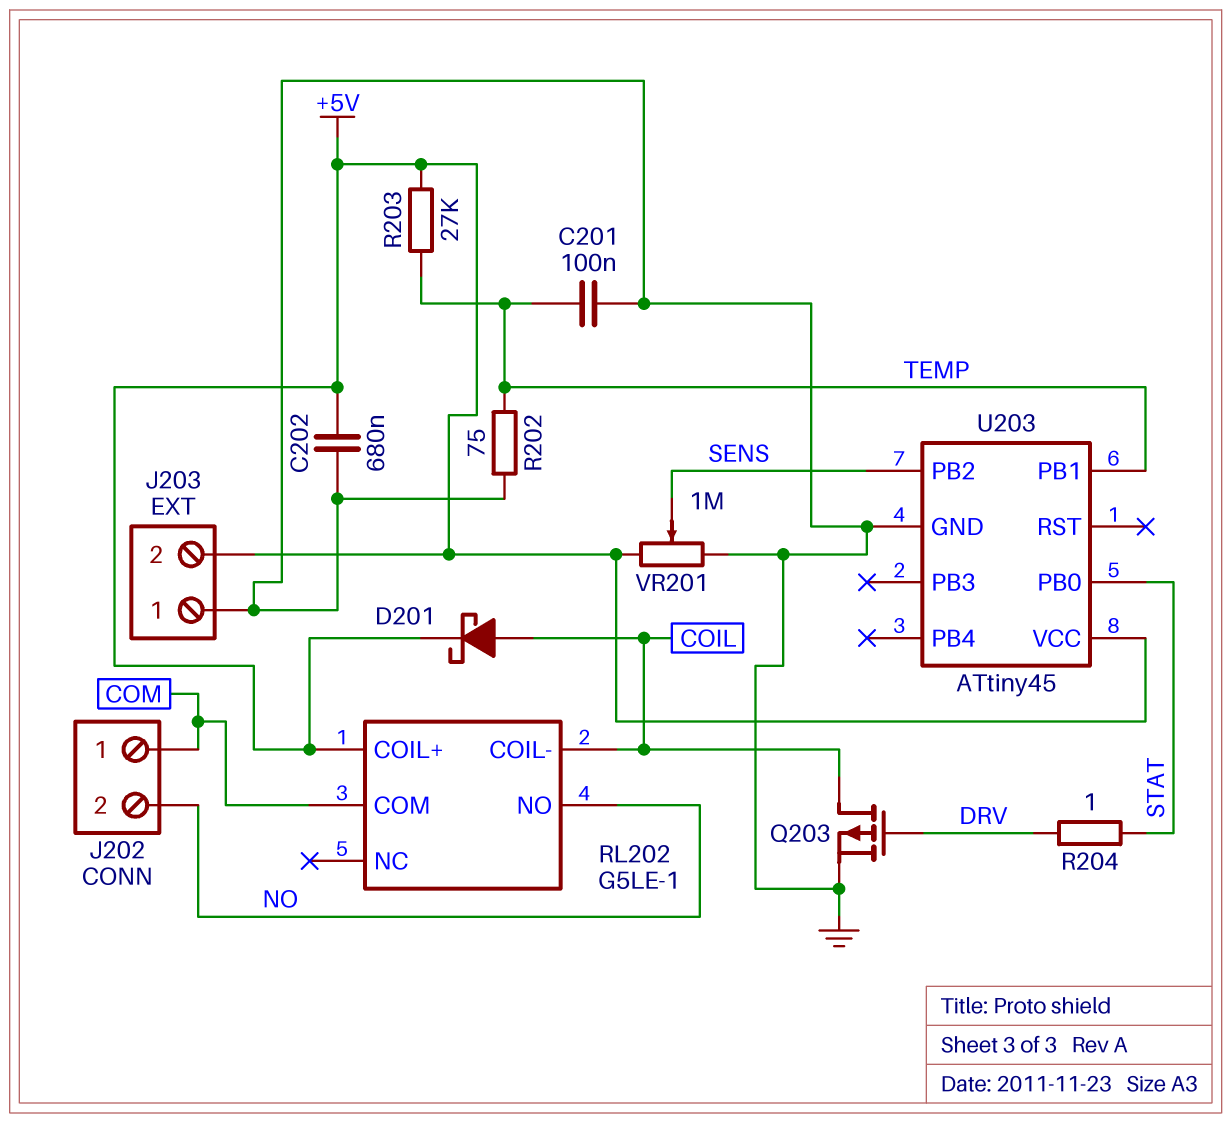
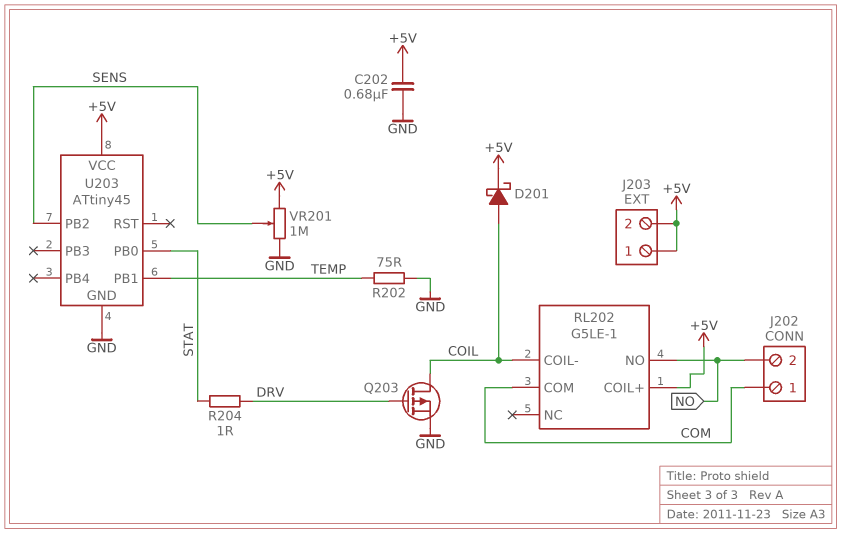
C201: 100nF (GND, TEMP) -> none
J203 pin 1: GND -> +5V
R203: 27k (+5V, TEMP) -> none

